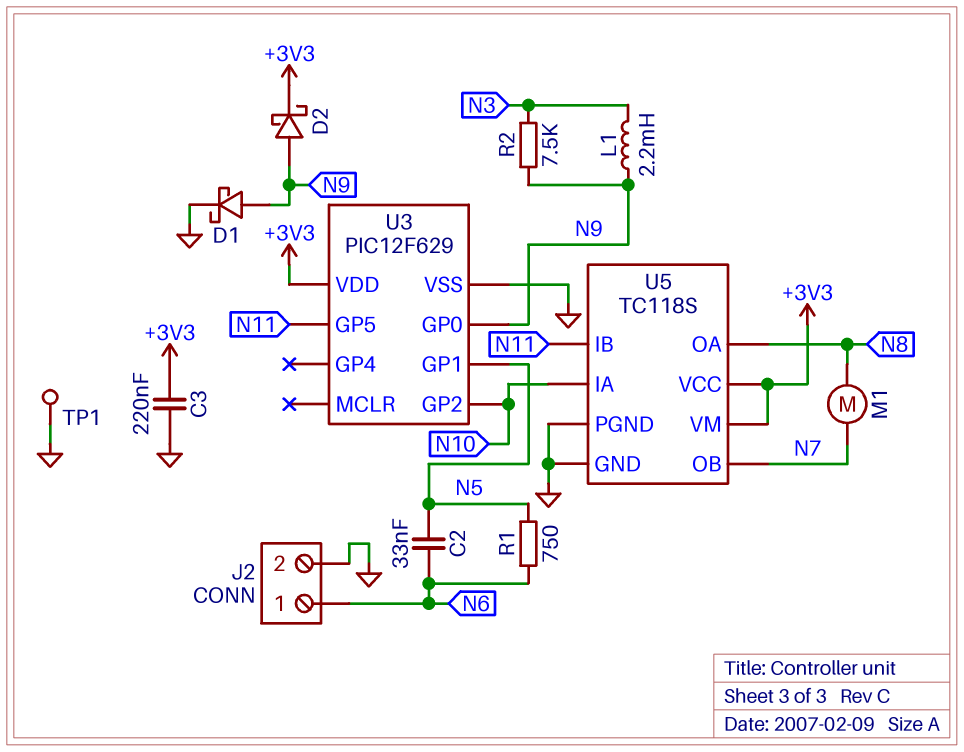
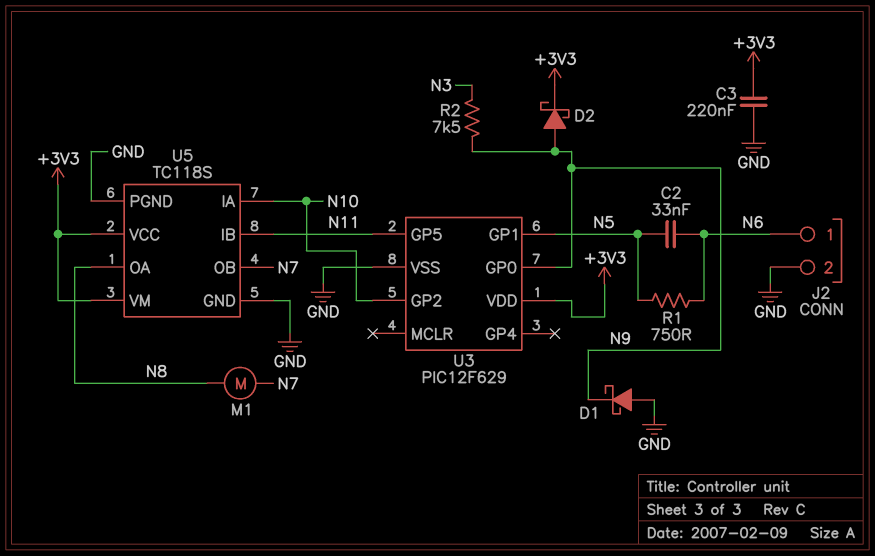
D1: schottky (A N9, K GND) -> schottky (A GND, K N9)
L1: 2.2mH (N3, N9) -> none
TP1: test point (GND) -> none

